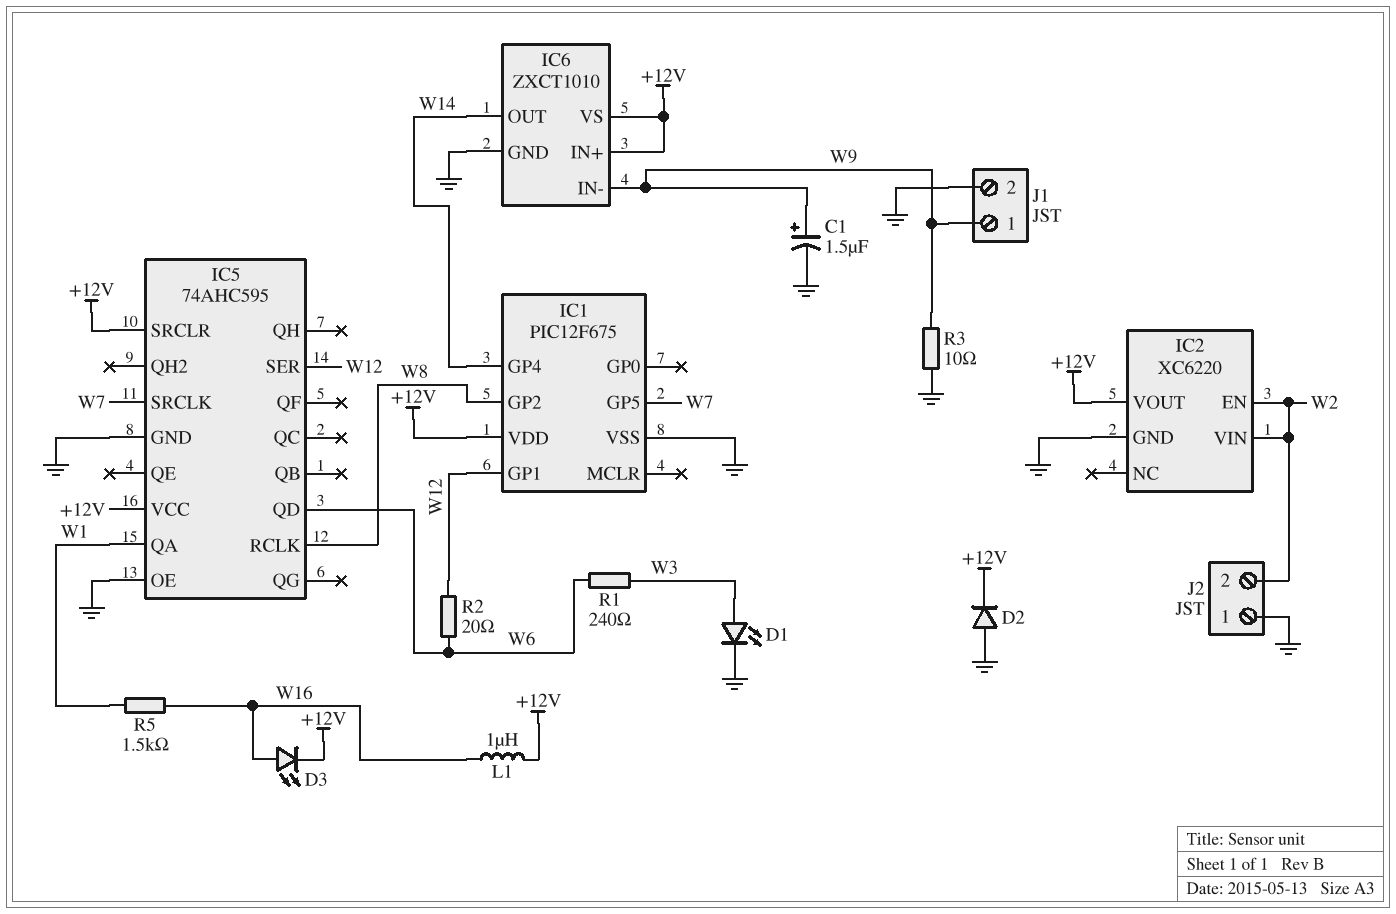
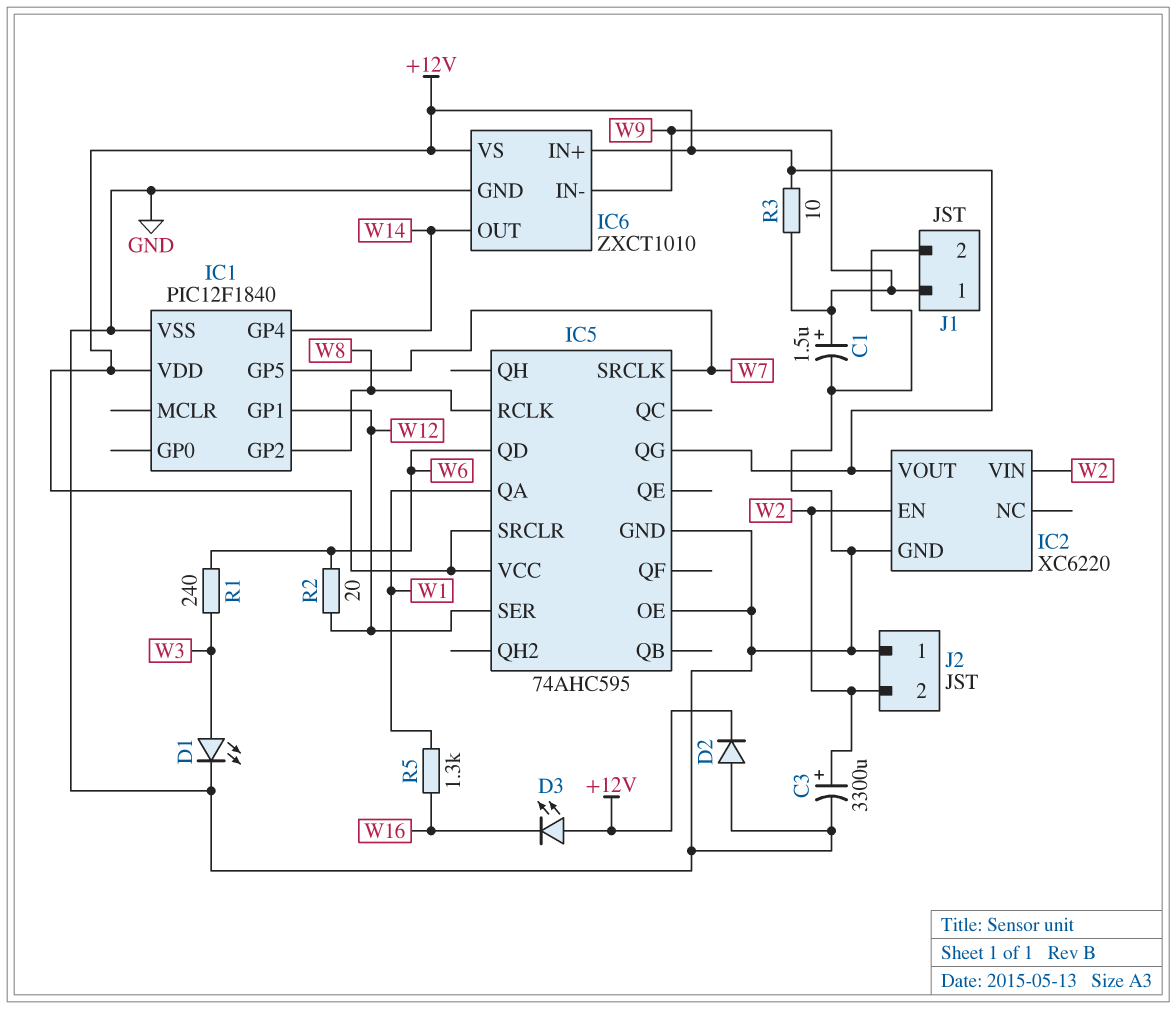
C3: none -> 3300uF (plus W2, minus GND)
D3: LED (A W16, K +12V) -> LED (A +12V, K W16)
IC1: PIC12F675 -> PIC12F1840
IC5 pin QG: none -> +12V
L1: 1uH (+12V, W16) -> none
R3: 10 (GND, W9) -> 10 (+12V, W9)
R5: 1.5k (W1, W16) -> 1.3k (W1, W16)

